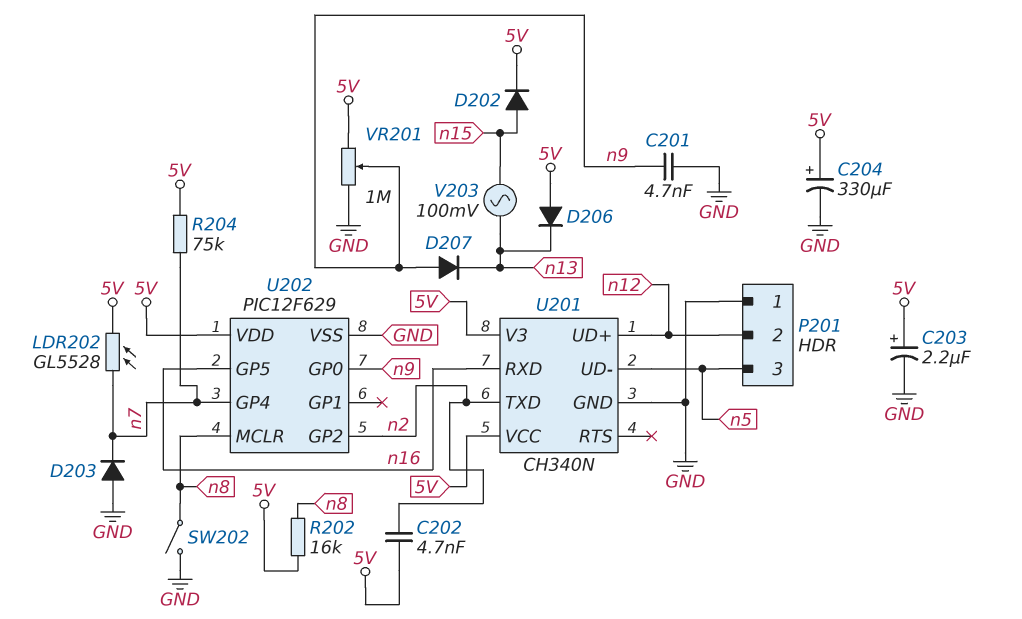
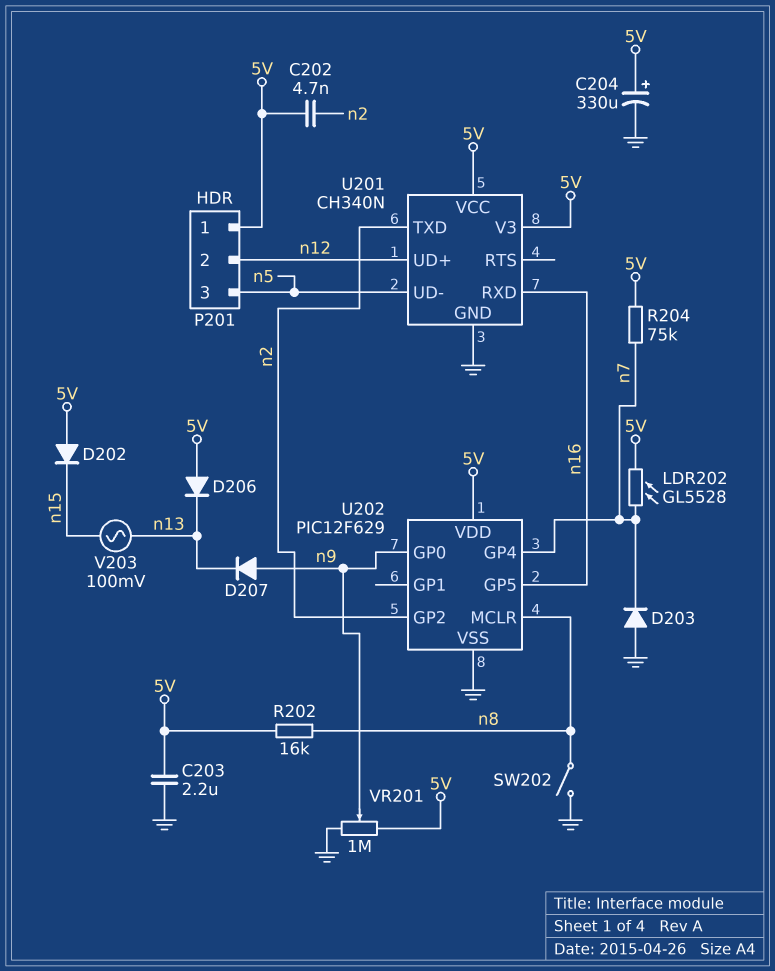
C201: 4.7nF (GND, n9) -> none
C203: 2.2uF (plus 5V, minus GND) -> 2.2uF (5V, GND)
D202: diode (A n15, K 5V) -> diode (A 5V, K n15)
P201 pin 1: GND -> 5V

